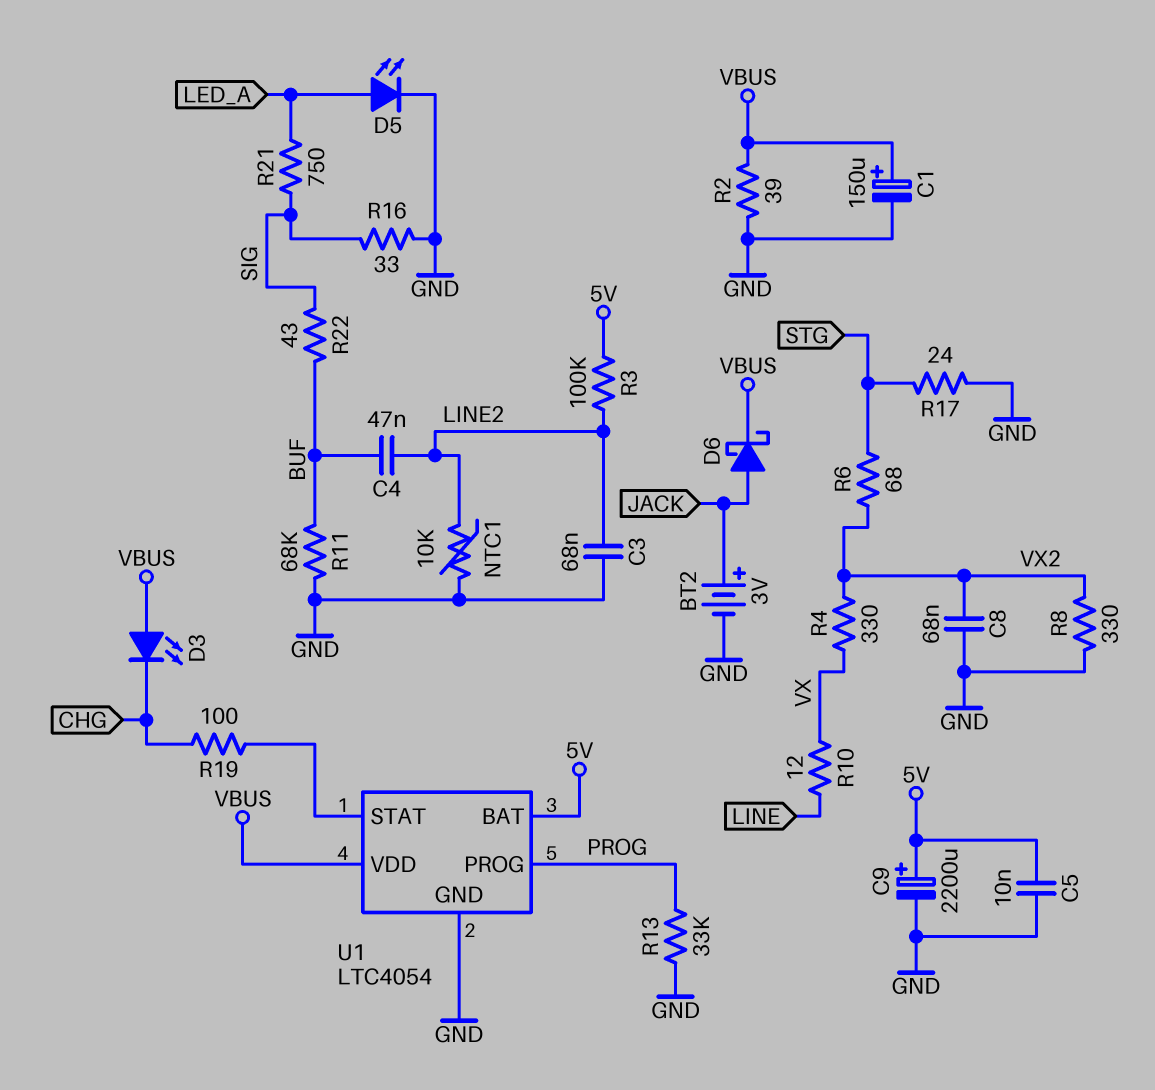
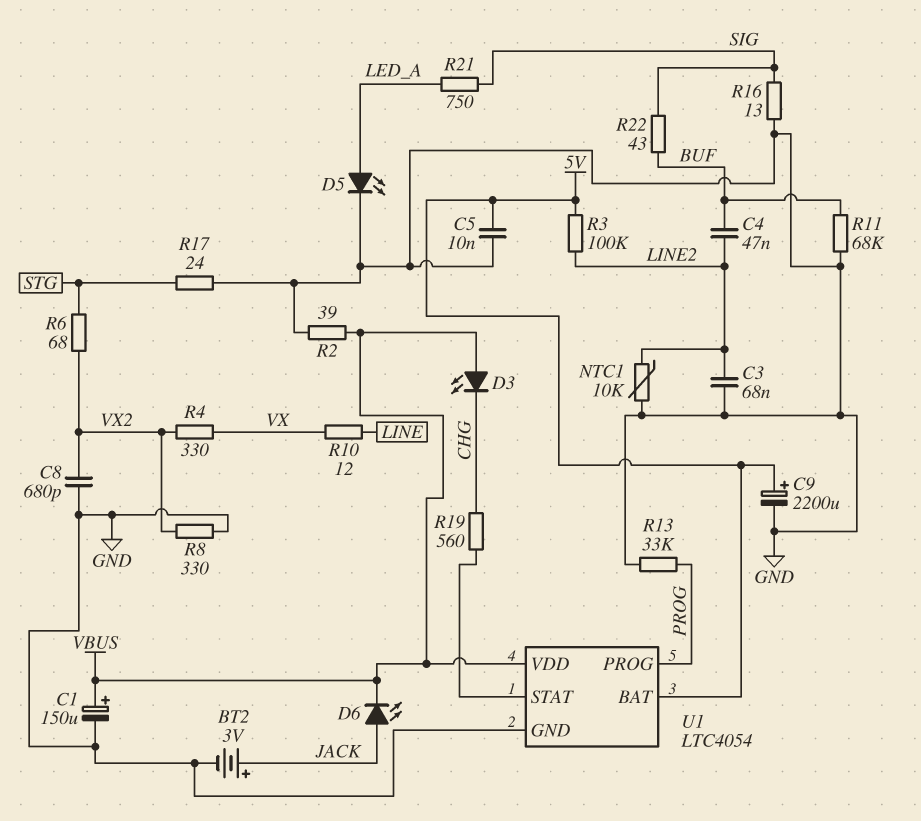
C8: 68nF (GND, VX2) -> 680pF (GND, VX2)
D6: schottky (A JACK, K VBUS) -> LED (A JACK, K VBUS)
R16: 33 (GND, SIG) -> 13 (GND, SIG)
R19: 100 (CHG, U1/STAT) -> 560 (CHG, U1/STAT)

